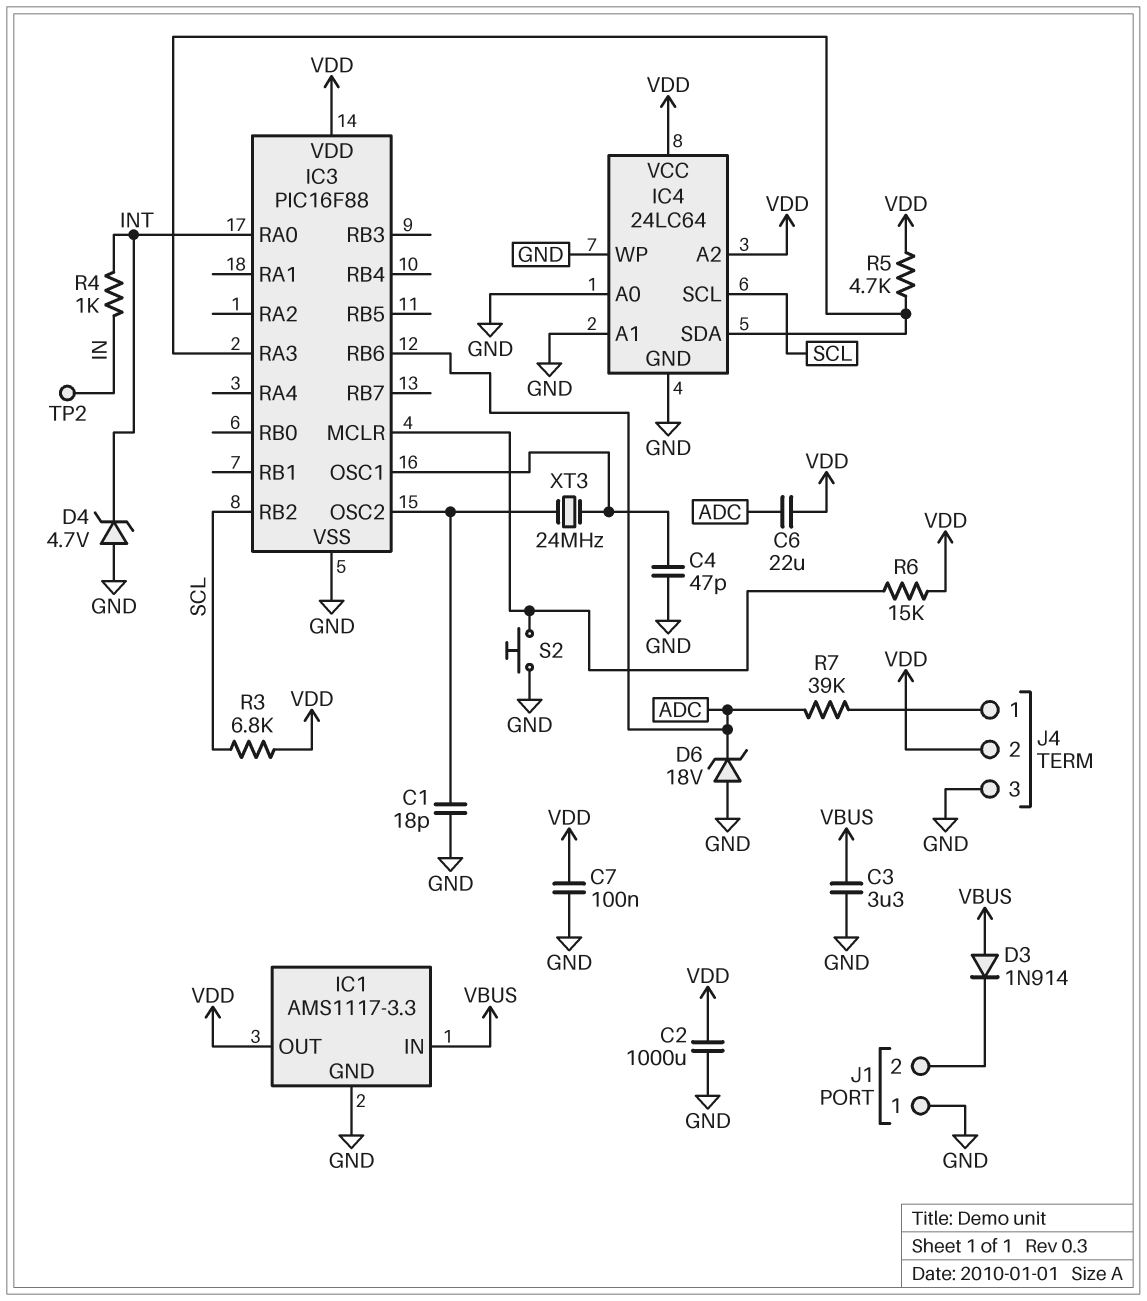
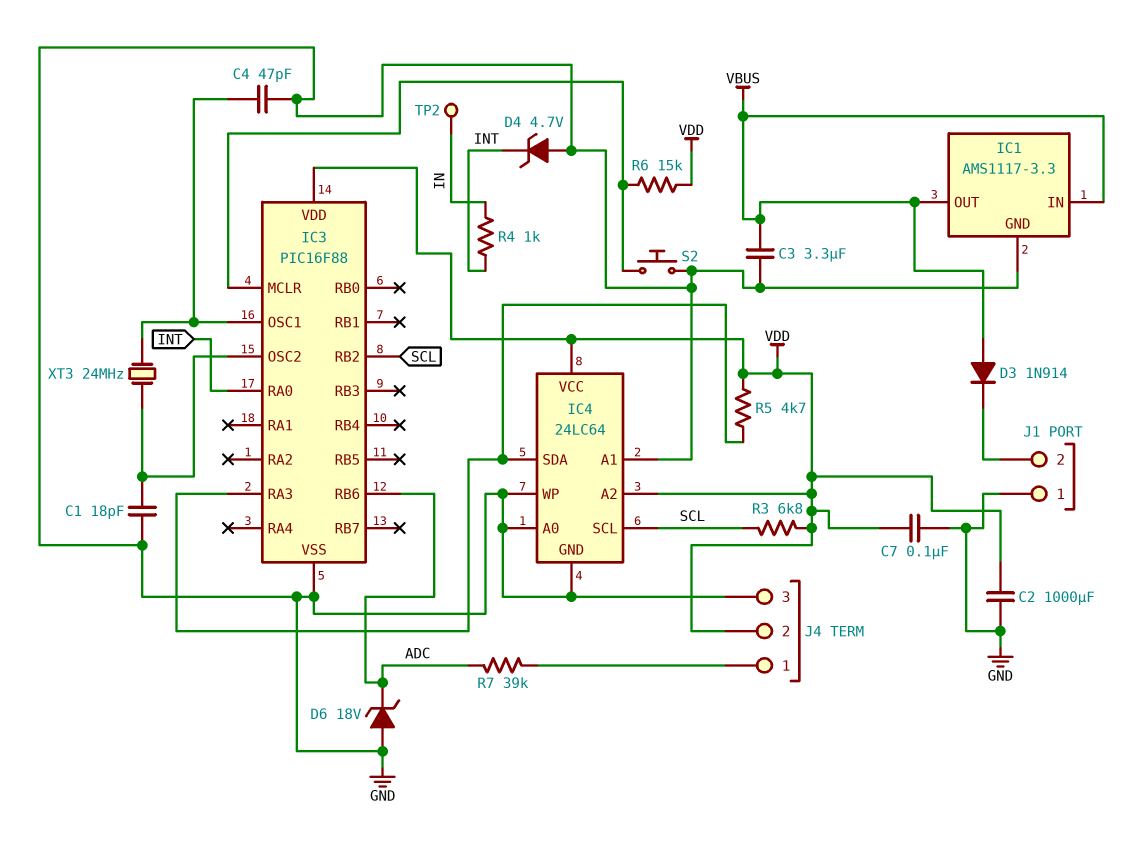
C6: 22uF (ADC, VDD) -> none
IC1 pin OUT: VDD -> VBUS

